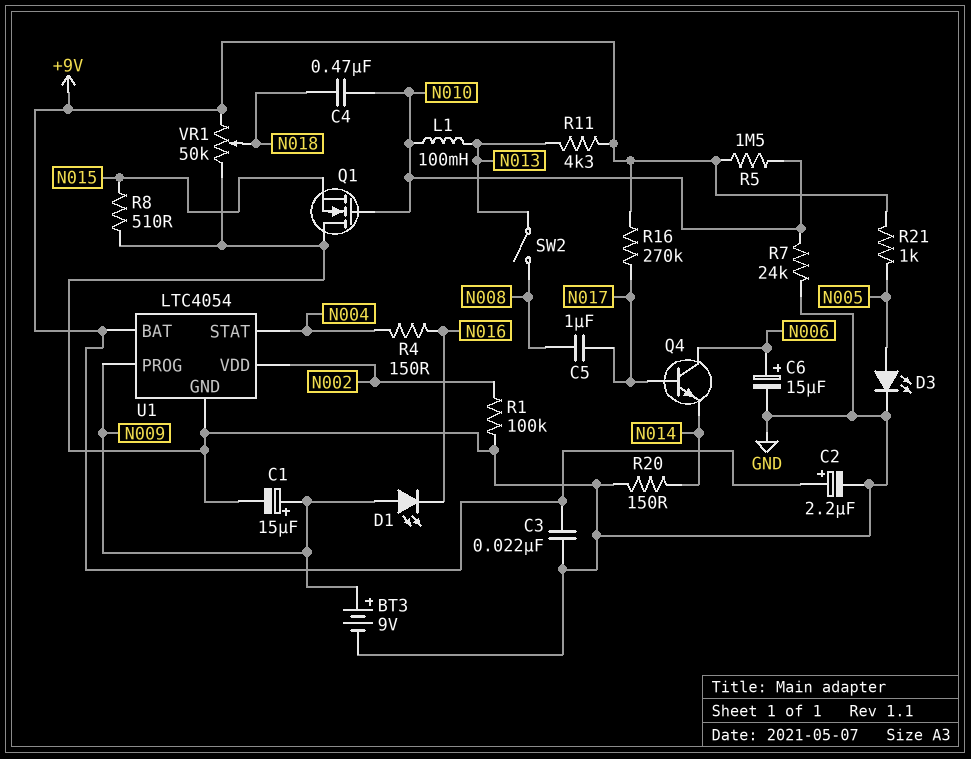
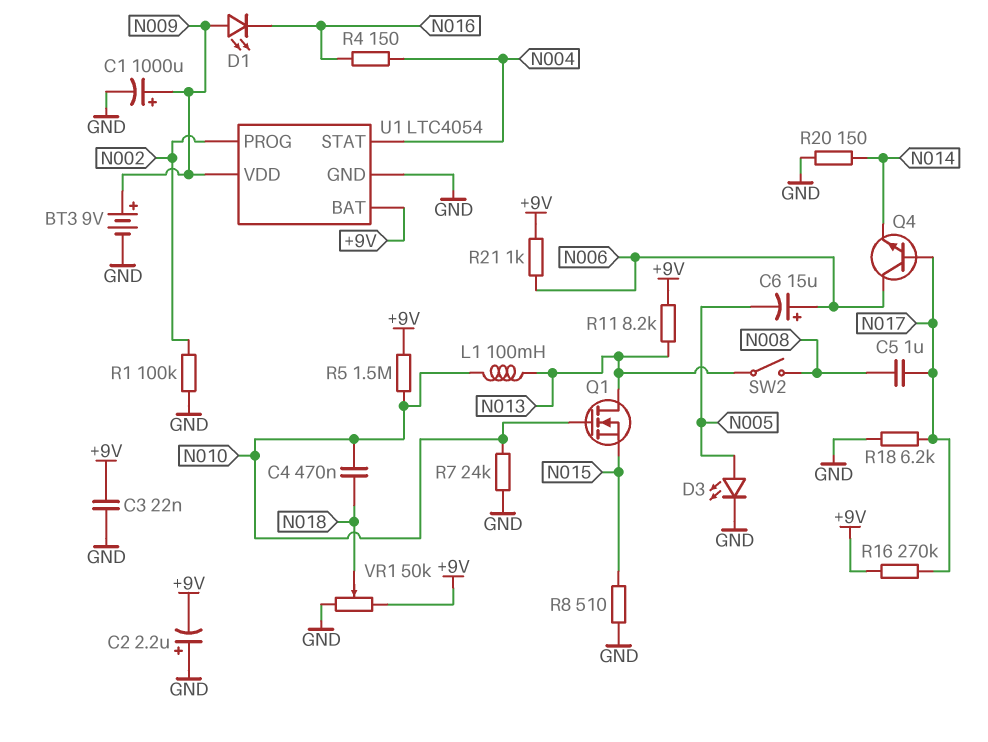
C1: 15uF (plus N009, minus GND) -> 1000uF (plus N009, minus GND)
C2: 2.2uF (plus +9V, minus GND) -> 2.2uF (plus GND, minus +9V)
C6: 15uF (plus N006, minus GND) -> 15uF (plus N006, minus N005)
Q1: NMOS (G N010, D GND, S N015) -> NMOS (G N010, D N013, S N015)
R11: 4.3k (+9V, N013) -> 8.2k (+9V, N013)
R18: none -> 6.2k (GND, N017)
R21: 1k (+9V, N005) -> 1k (+9V, N006)
U1 pin PROG: N009 -> N002
U1 pin VDD: N002 -> N009

